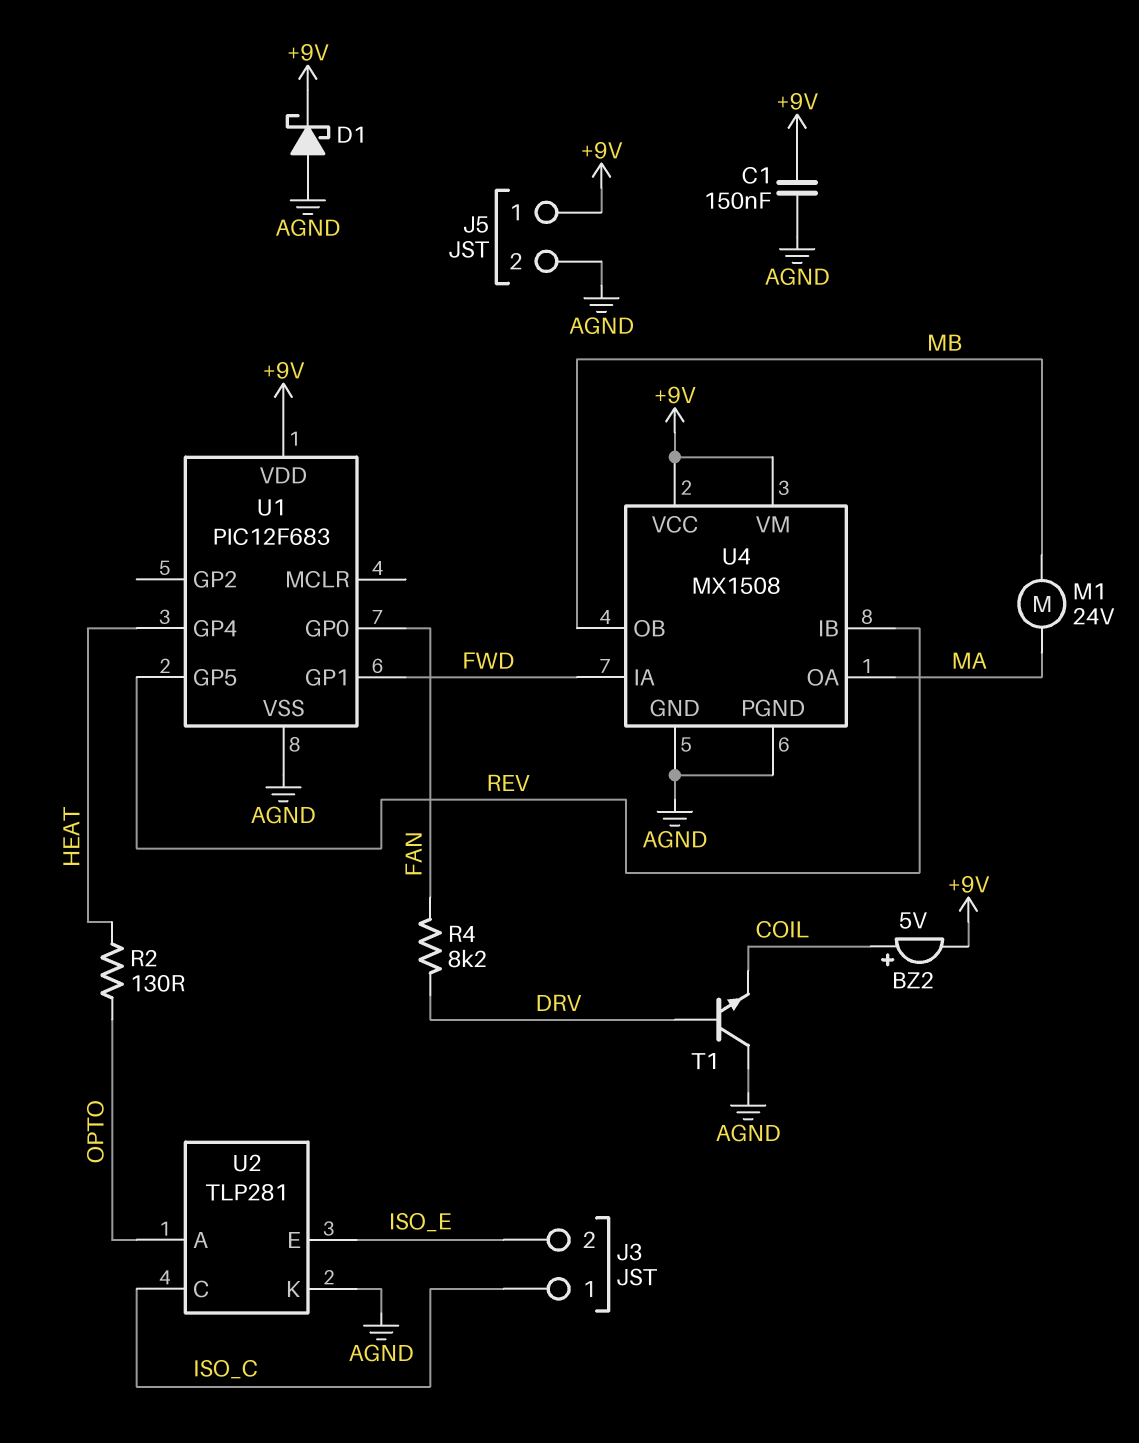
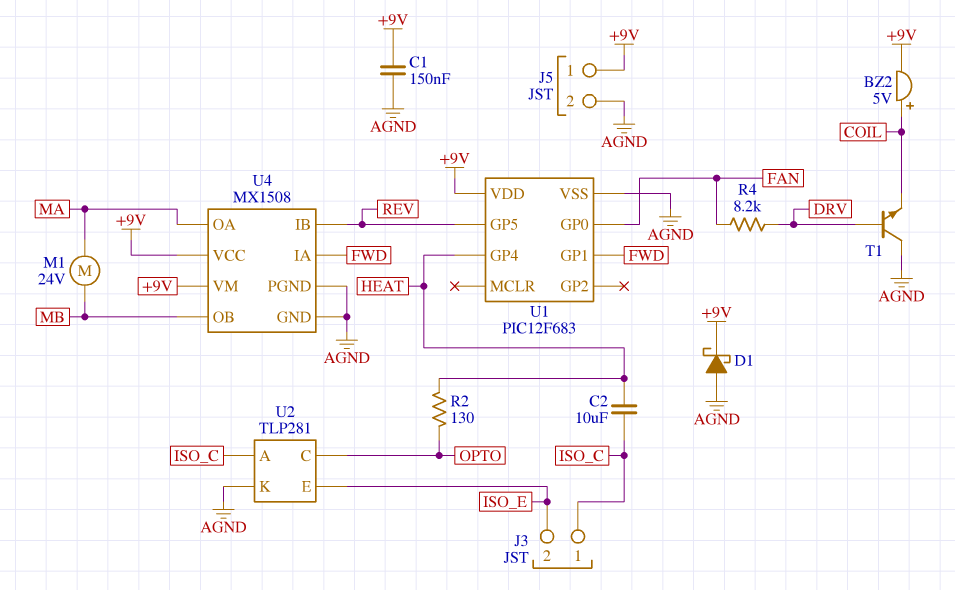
C2: none -> 10uF (HEAT, ISO_C)
U2 pin A: OPTO -> ISO_C
U2 pin C: ISO_C -> OPTO

